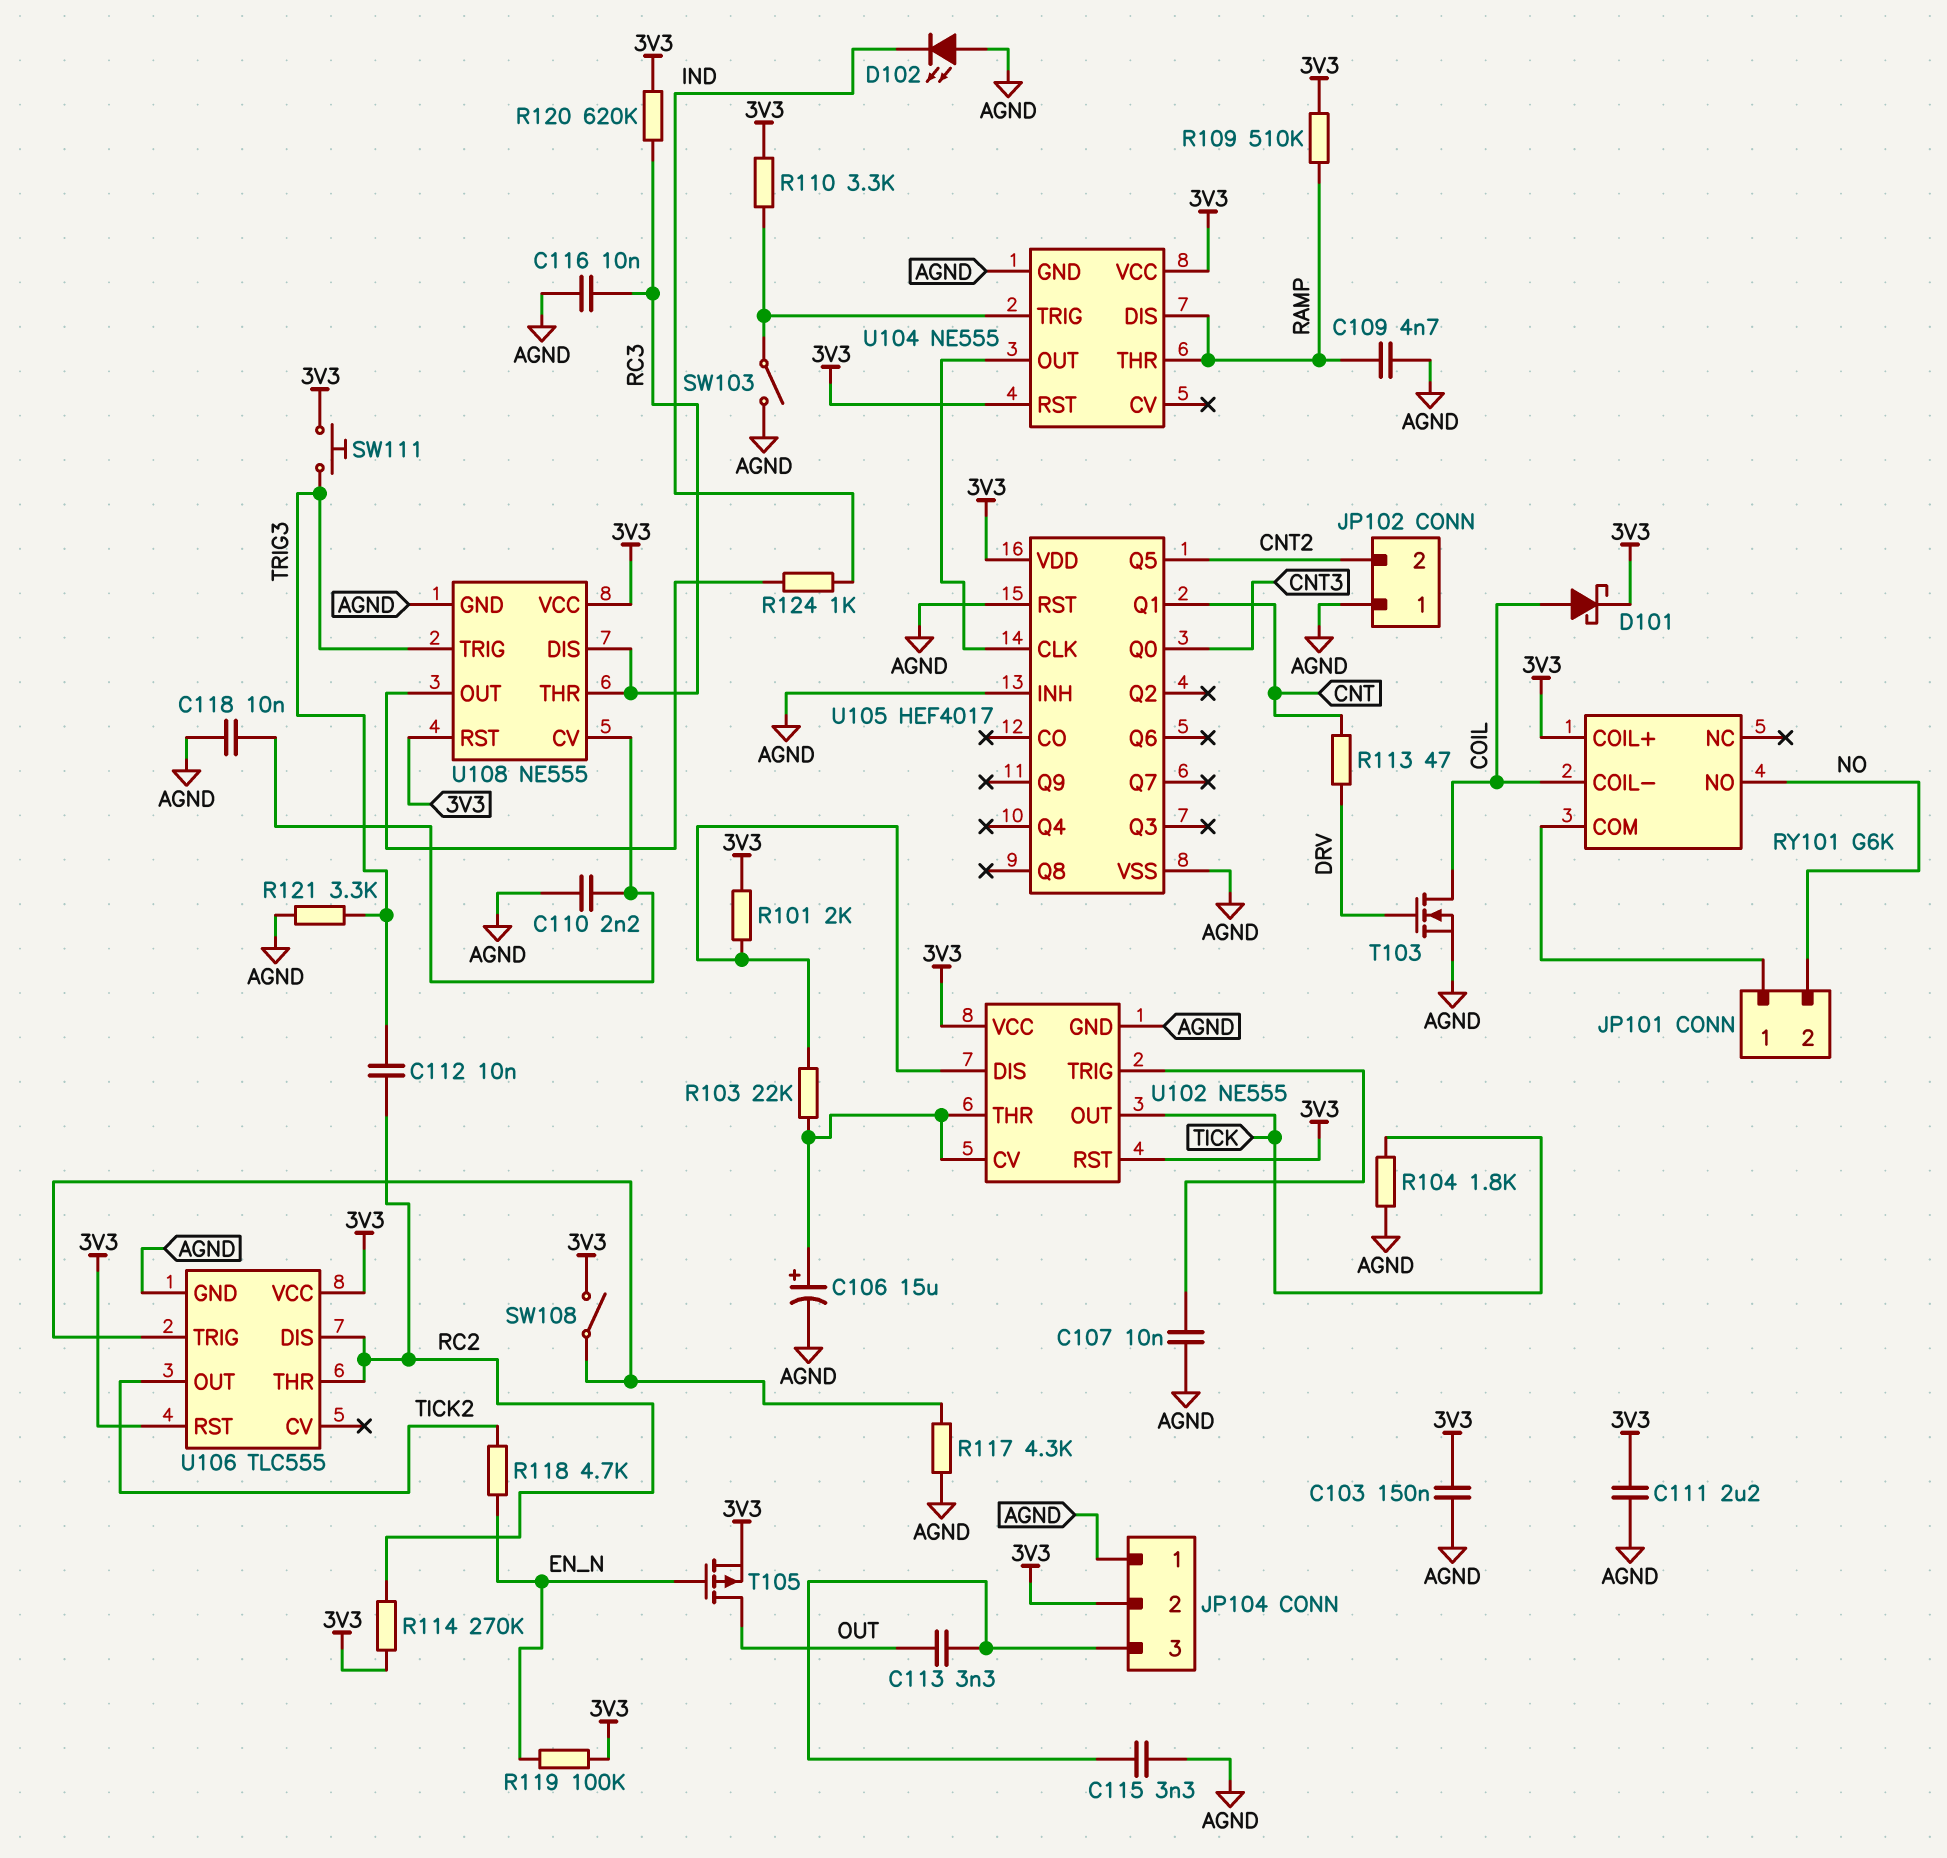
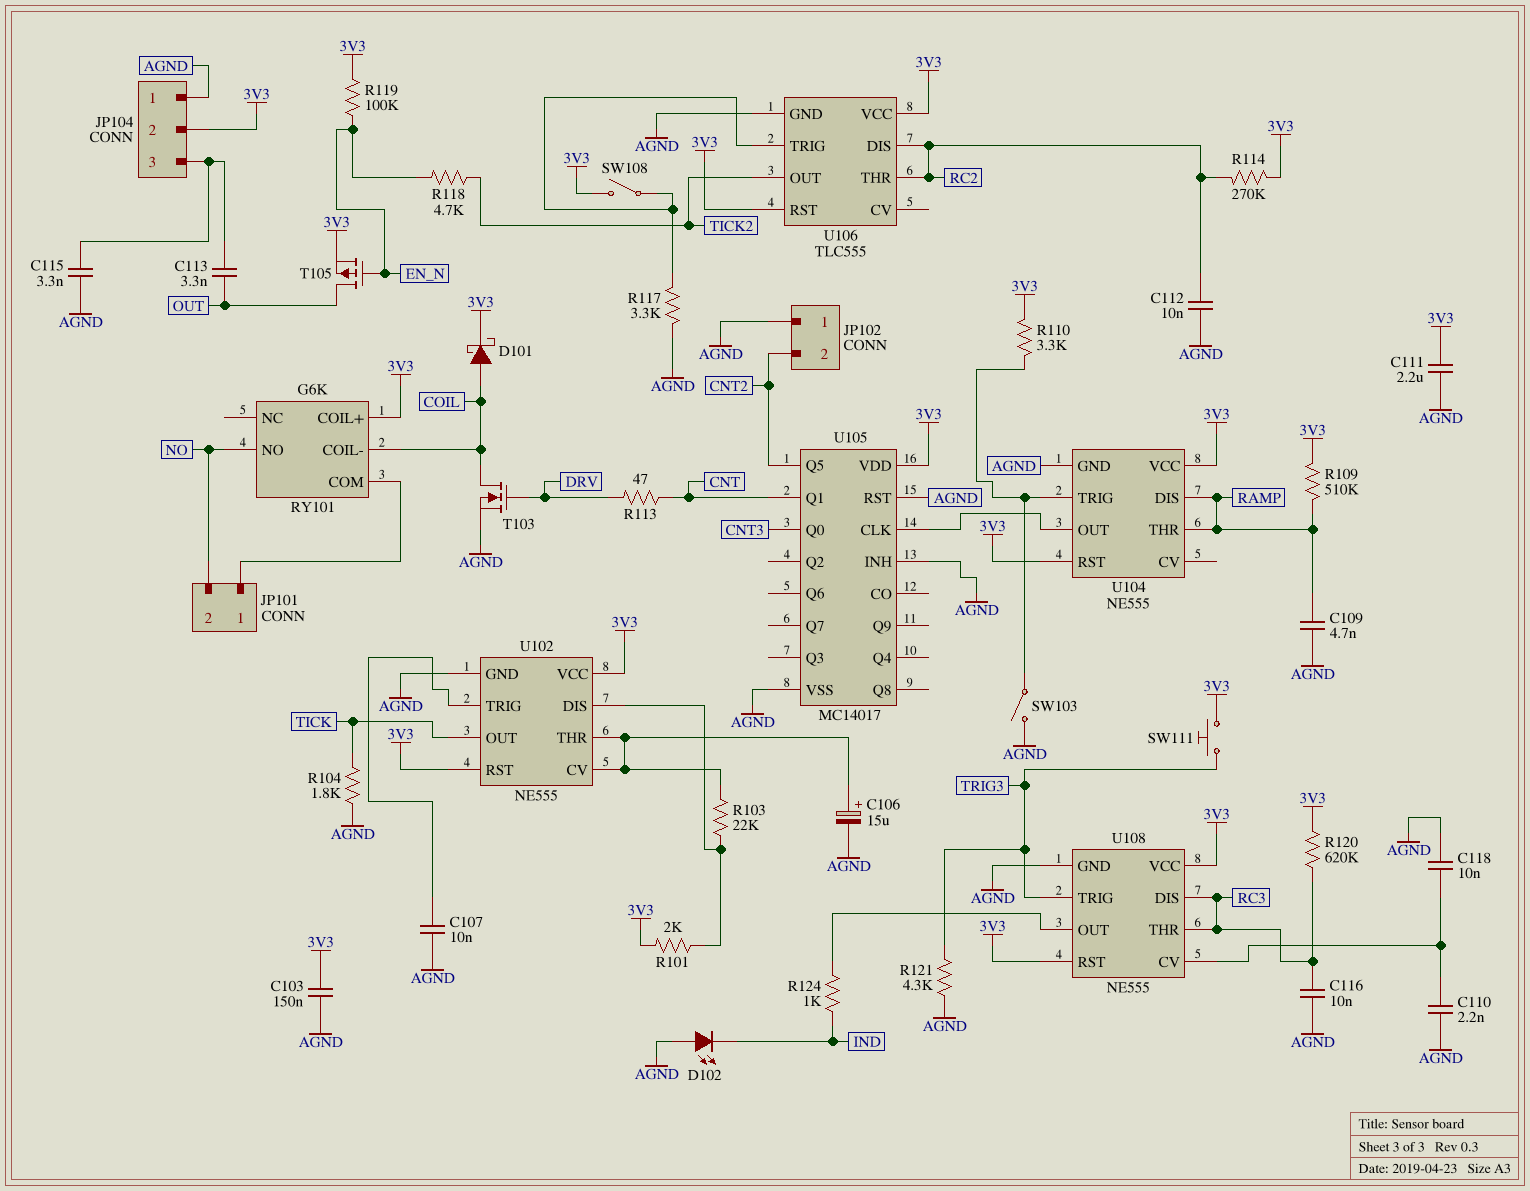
C112: 10nF (RC2, TRIG3) -> 10nF (AGND, RC2)
R117: 4.3k (AGND, U106/TRIG) -> 3.3k (AGND, U106/TRIG)
R121: 3.3k (AGND, TRIG3) -> 4.3k (AGND, TRIG3)
U105: HEF4017 -> MC14017

